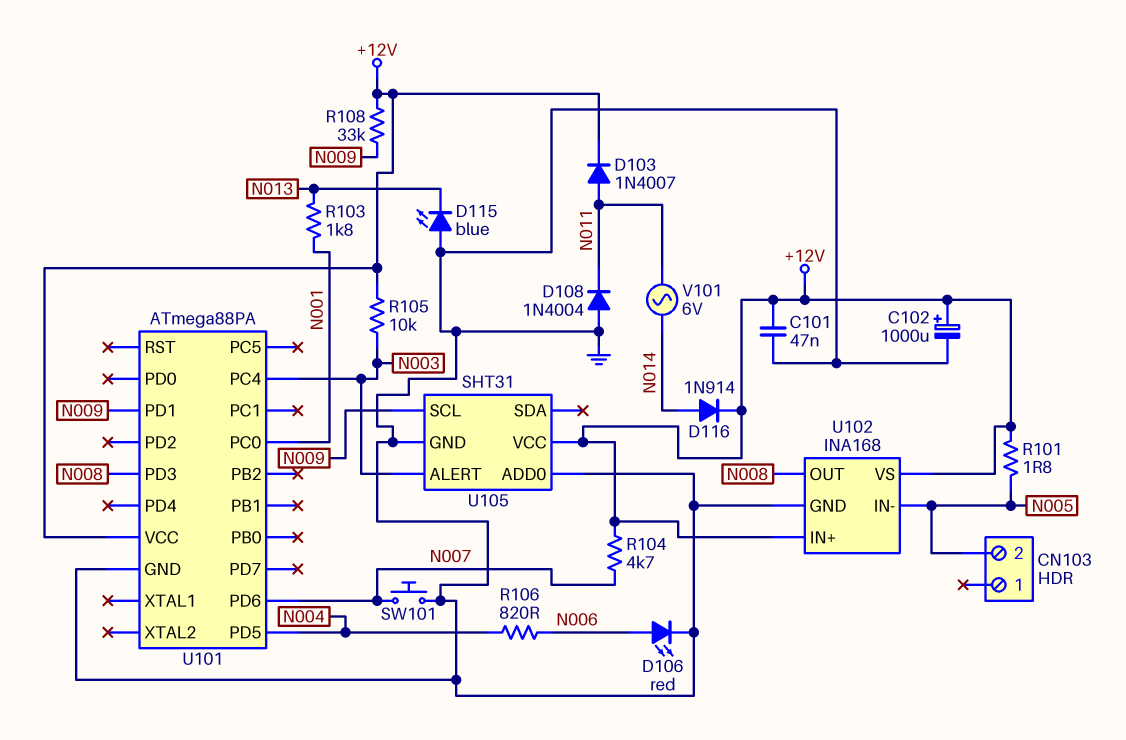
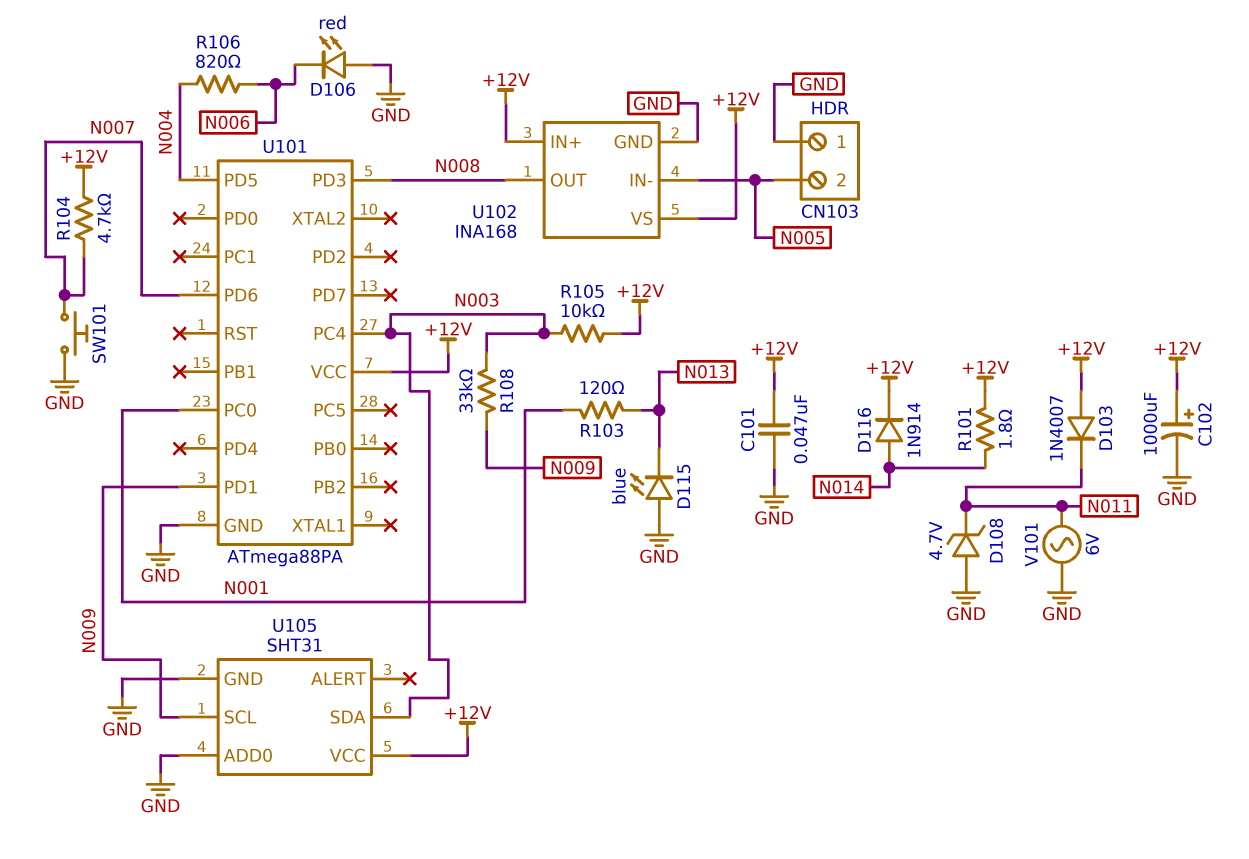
CN103 pin 1: none -> GND
D103: diode 1N4007 (A N011, K +12V) -> diode 1N4007 (A +12V, K N011)
D106: LED red (A N006, K GND) -> LED red (A GND, K N006)
D108: diode 1N4004 (A GND, K N011) -> zener 4.7V (A GND, K N011)
R101: 1.8 (+12V, N005) -> 1.8 (+12V, N014)
R103: 1.8k (N001, N013) -> 120 (N001, N013)
R108: 33k (+12V, N009) -> 33k (N003, N009)
U105 pin ALERT: N003 -> none
U105 pin SDA: none -> N003
V101: AC 6V (N011, N014) -> AC 6V (GND, N011)

